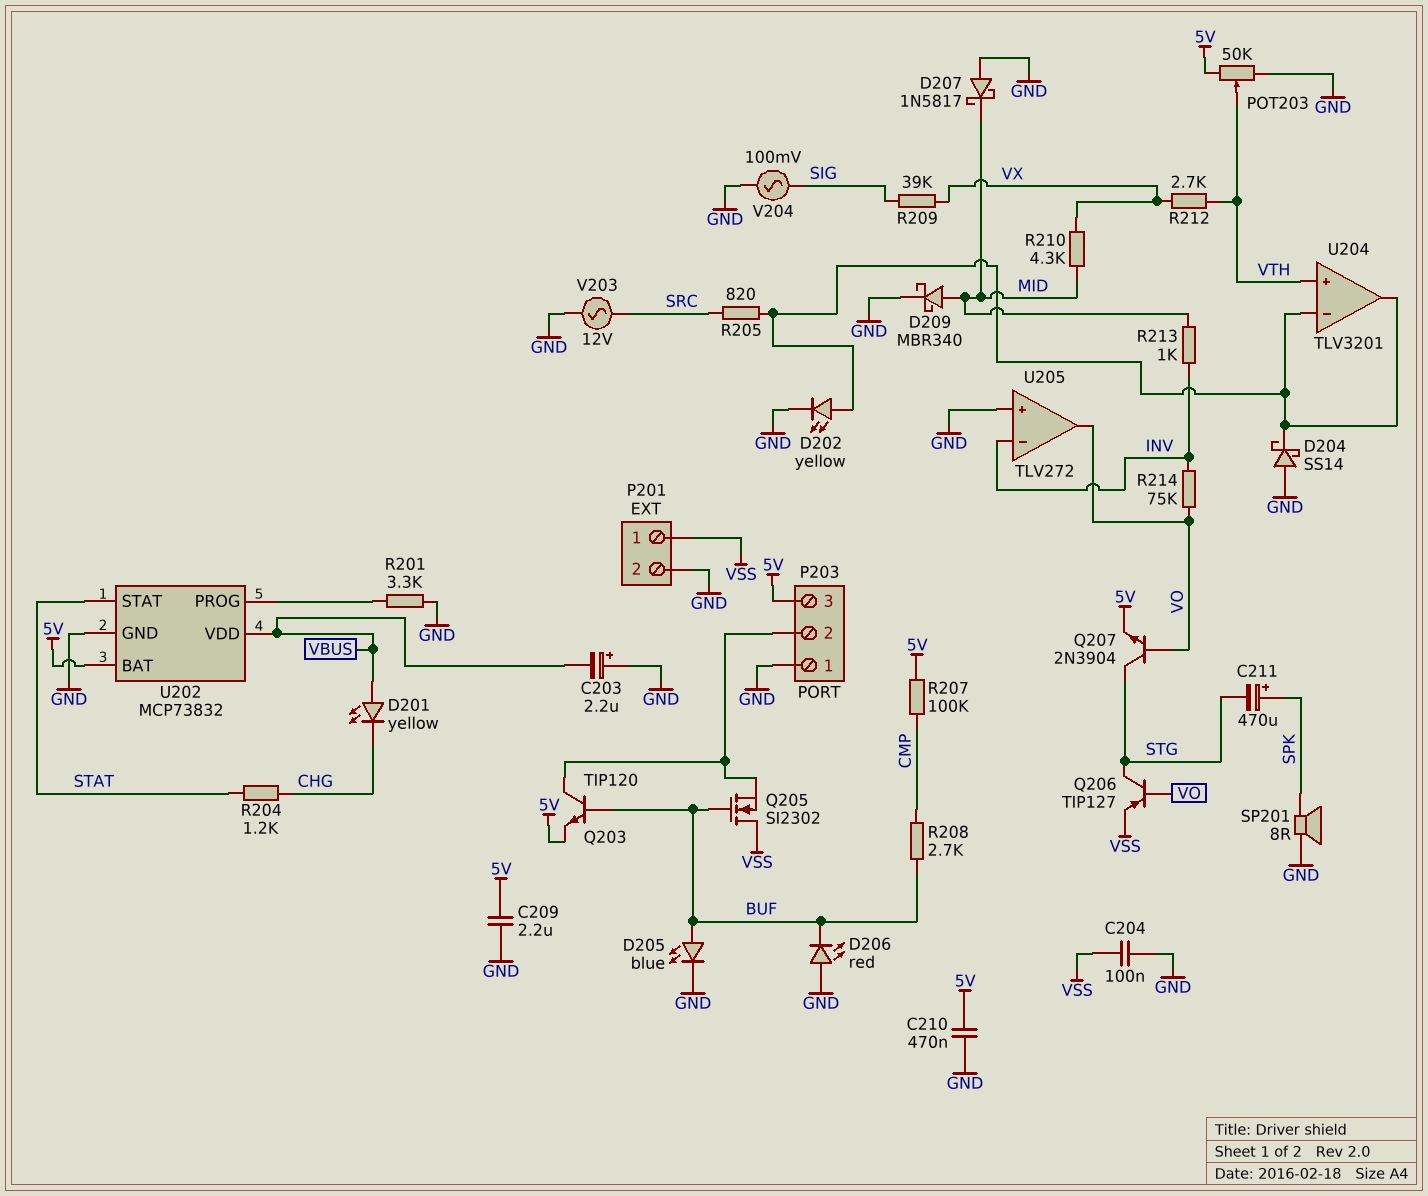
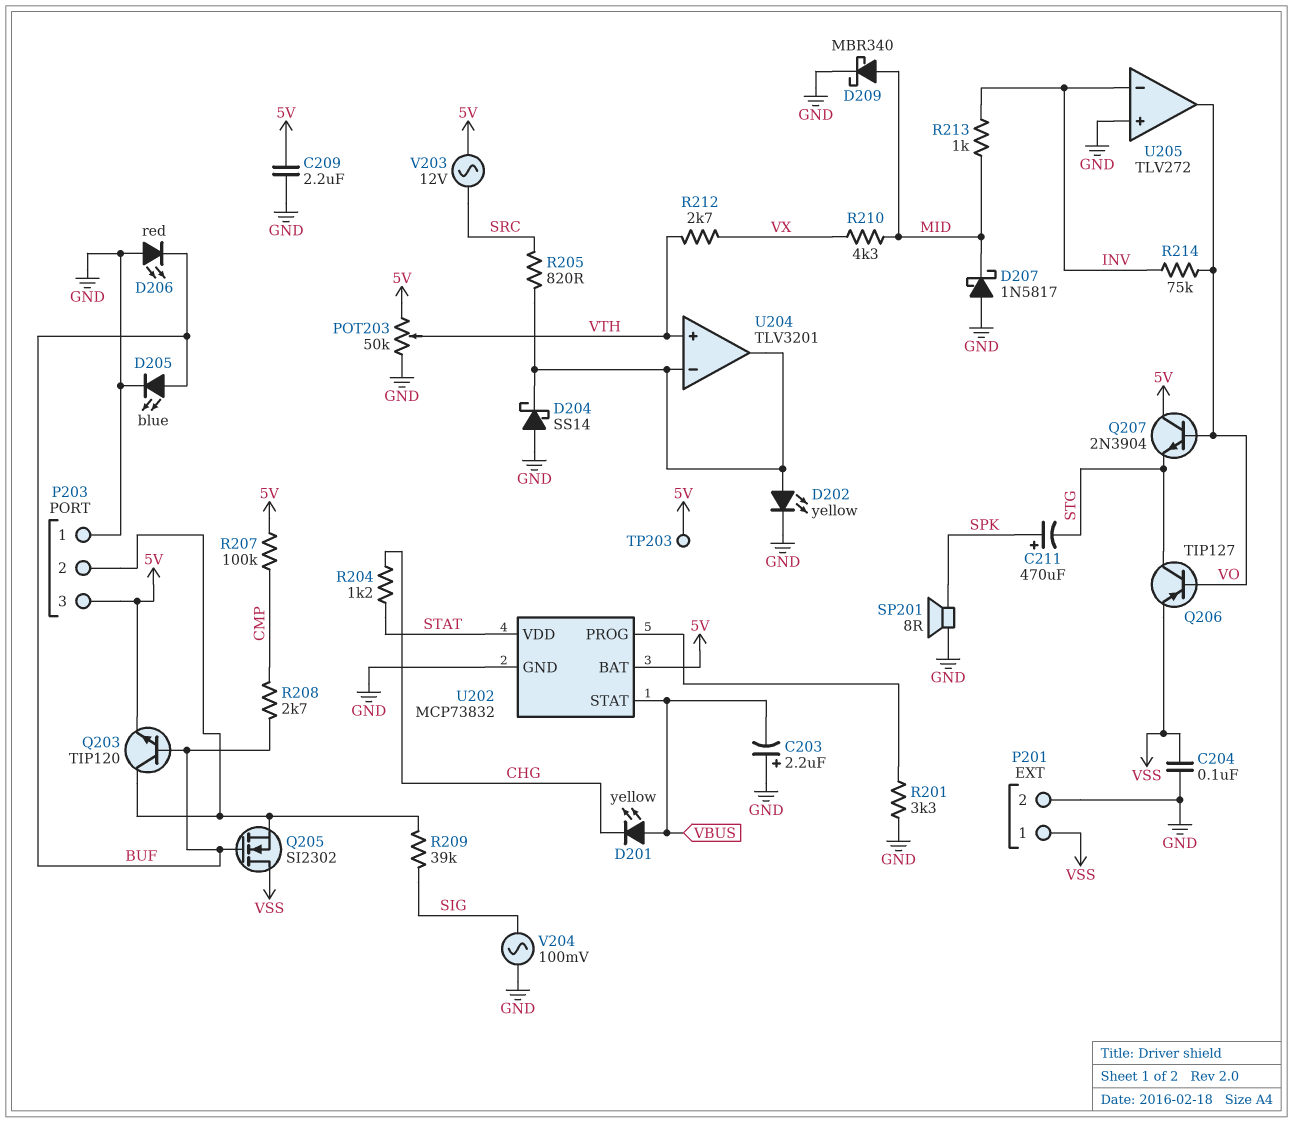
C210: 470nF (5V, GND) -> none
Q207: NPN 2N3904 (B VO, C STG, E 5V) -> NPN 2N3904 (B VO, C 5V, E STG)
R209: 39k (SIG, VX) -> 39k (P203/2, SIG)
TP203: none -> test point (5V)
U202 pin STAT: STAT -> VBUS
U202 pin VDD: VBUS -> STAT
V203: AC 12V (GND, SRC) -> AC 12V (5V, SRC)

